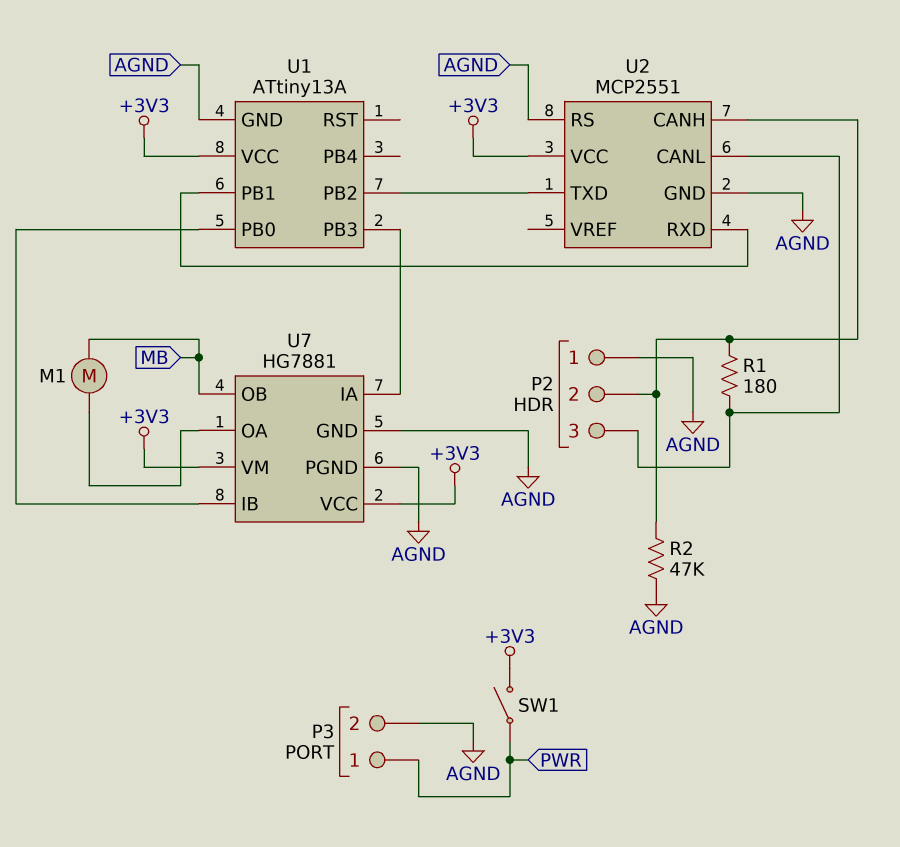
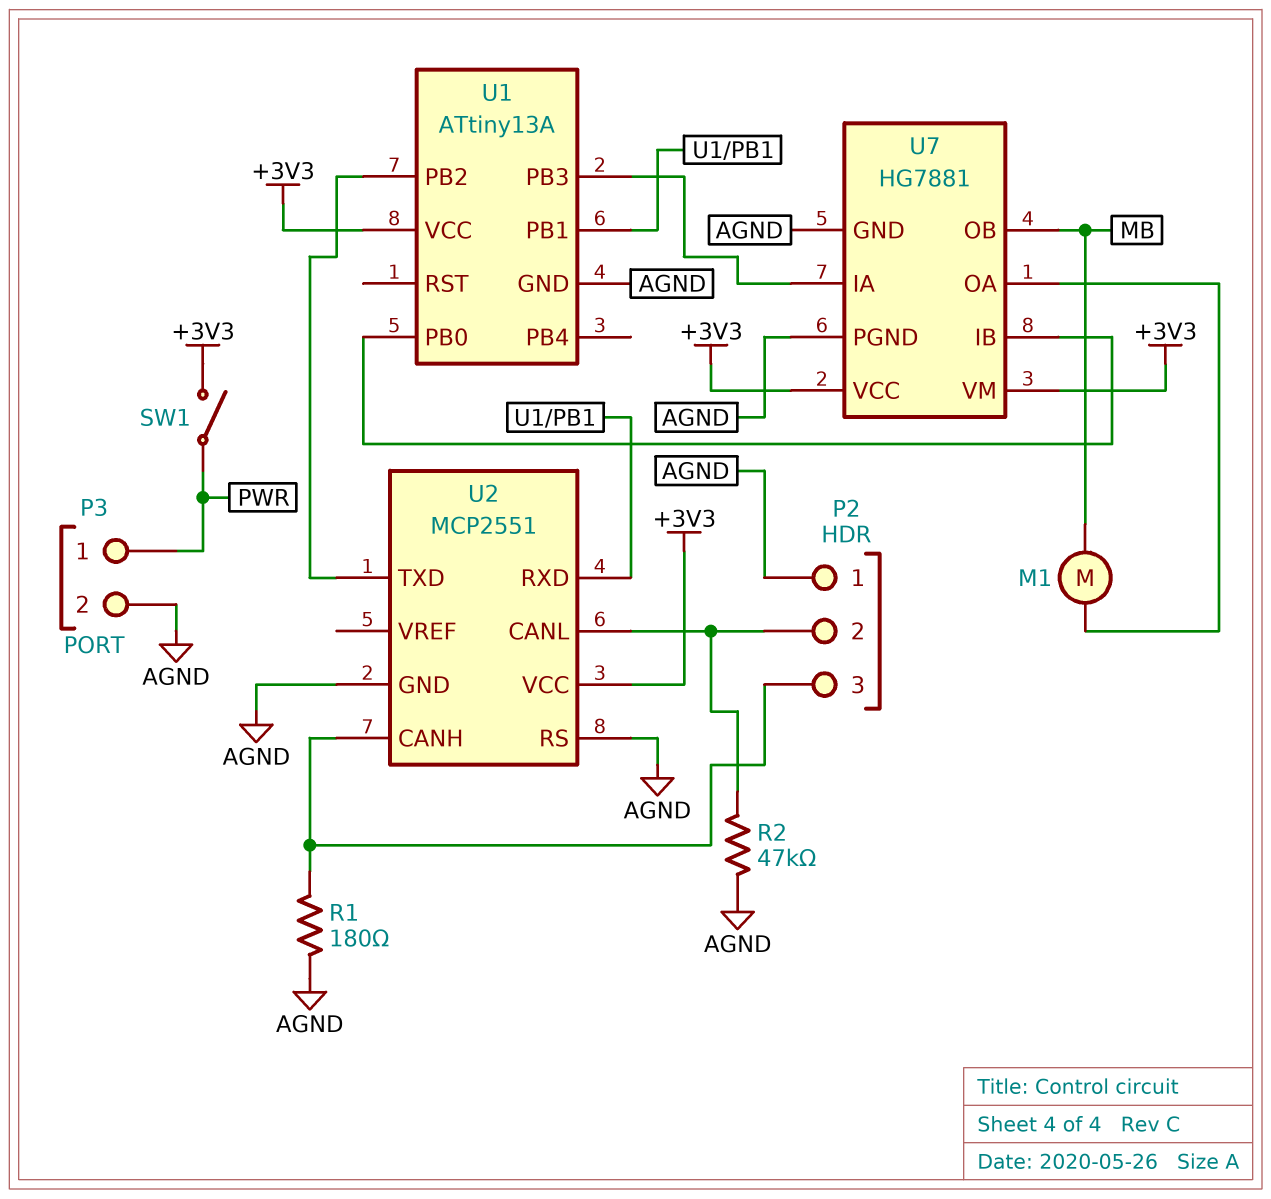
R1: 180 (P2/2, P2/3) -> 180 (AGND, P2/3)
U2 pin CANH: P2/2 -> P2/3
U2 pin CANL: P2/3 -> P2/2

